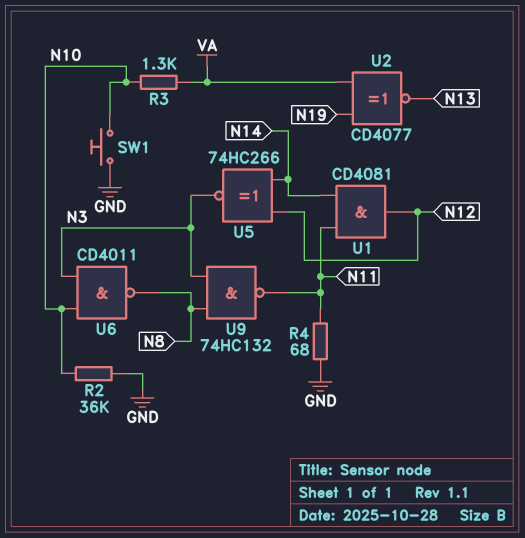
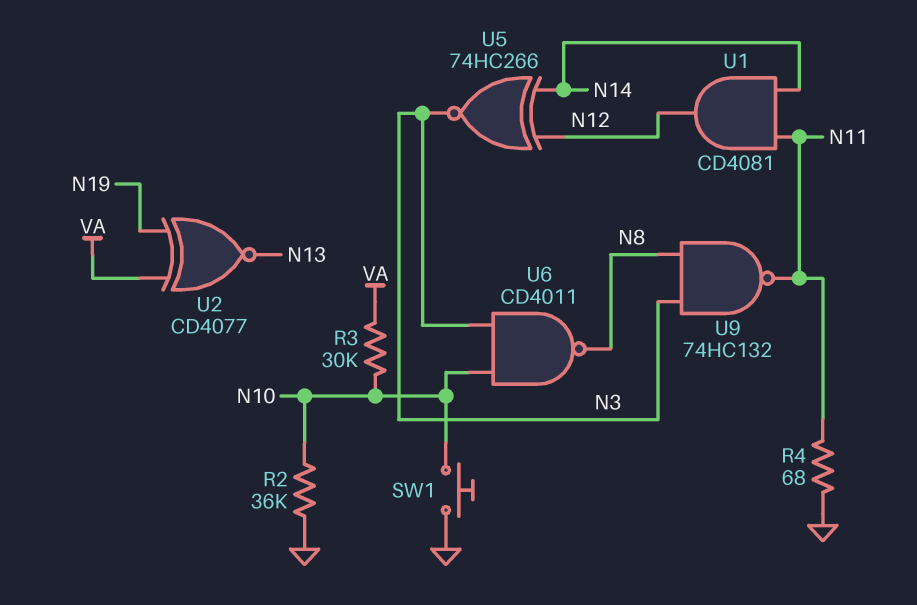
R3: 1.3k (N10, VA) -> 30k (N10, VA)

